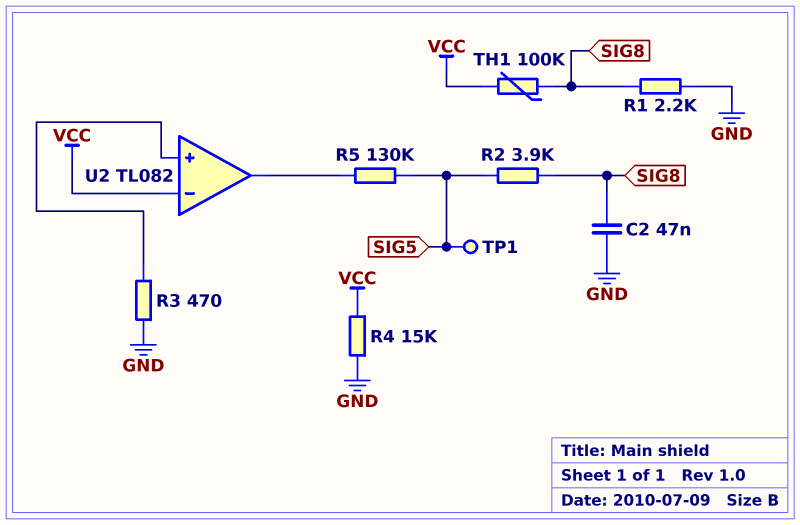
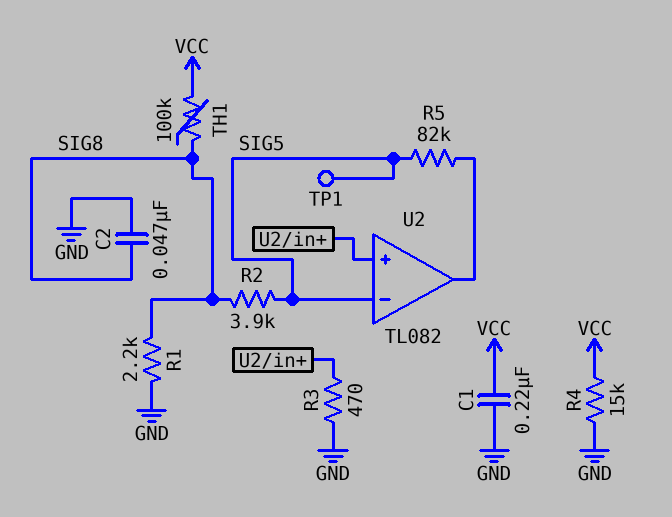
C1: none -> 220nF (GND, VCC)
R5: 130k (SIG5, U2/out) -> 82k (SIG5, U2/out)
U2 pin in-: VCC -> SIG5

